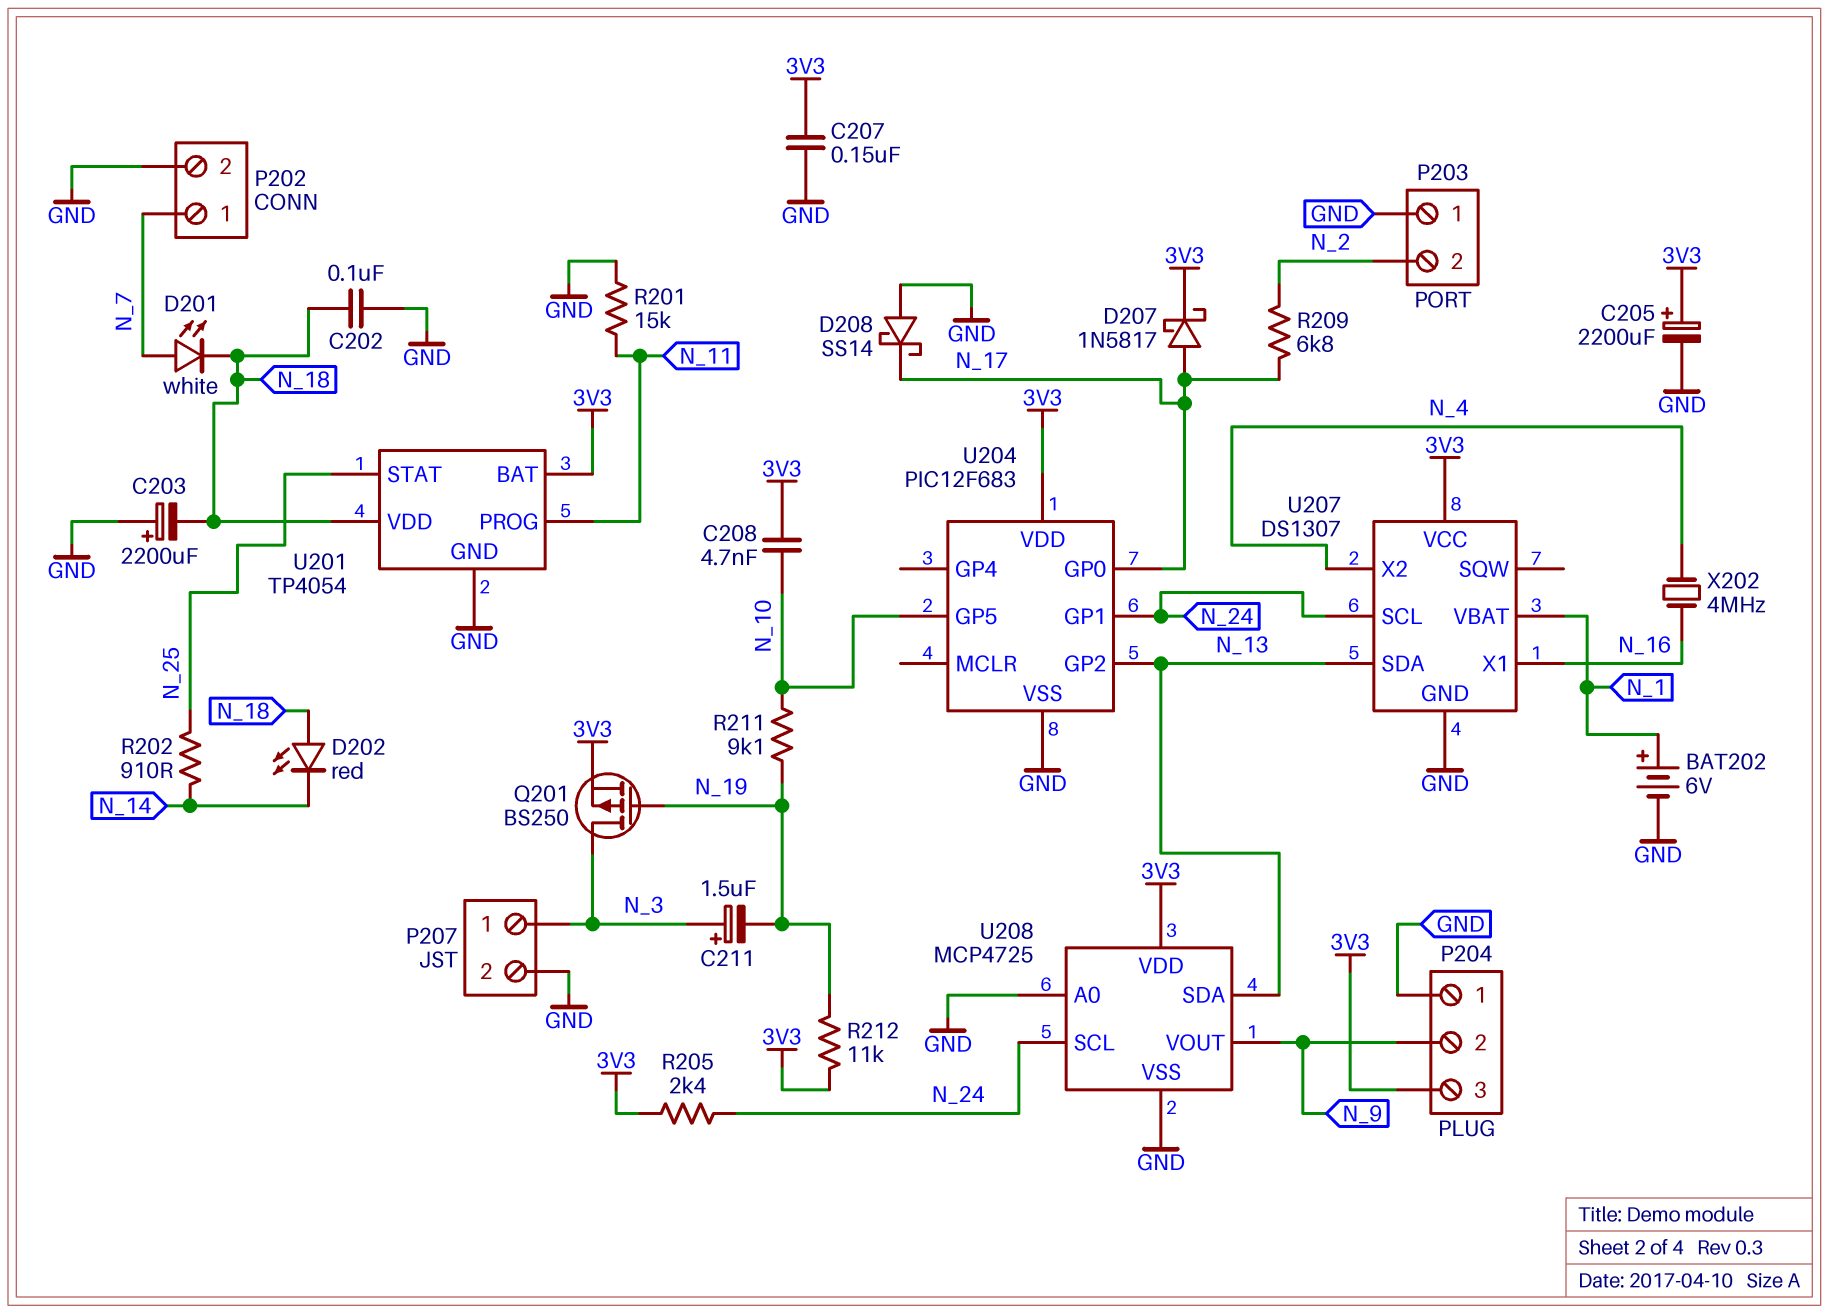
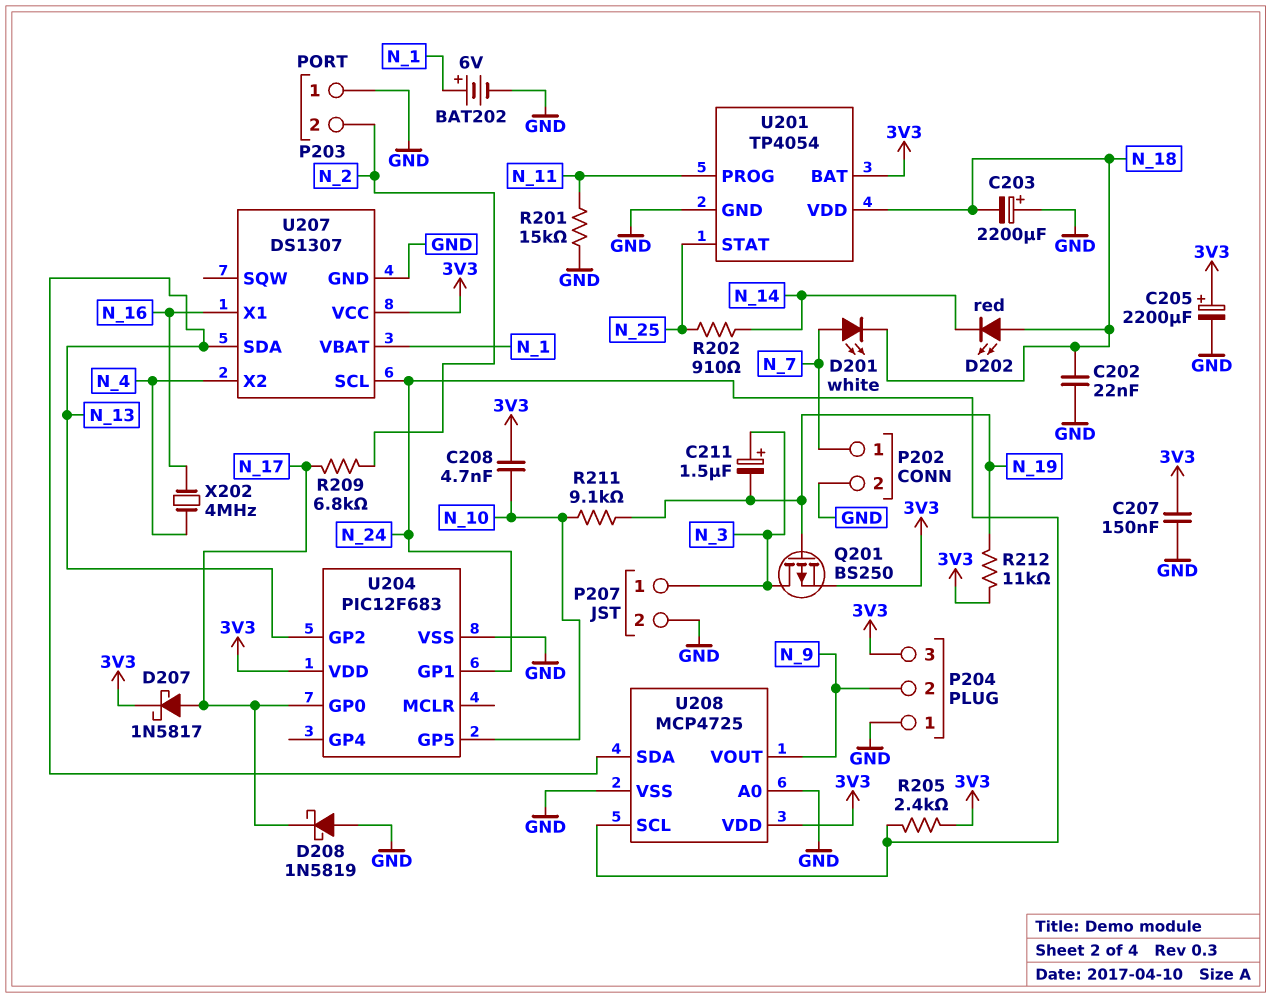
C202: 100nF (GND, N_18) -> 22nF (GND, N_18)
D208: schottky SS14 (A GND, K N_17) -> schottky 1N5819 (A GND, K N_17)

